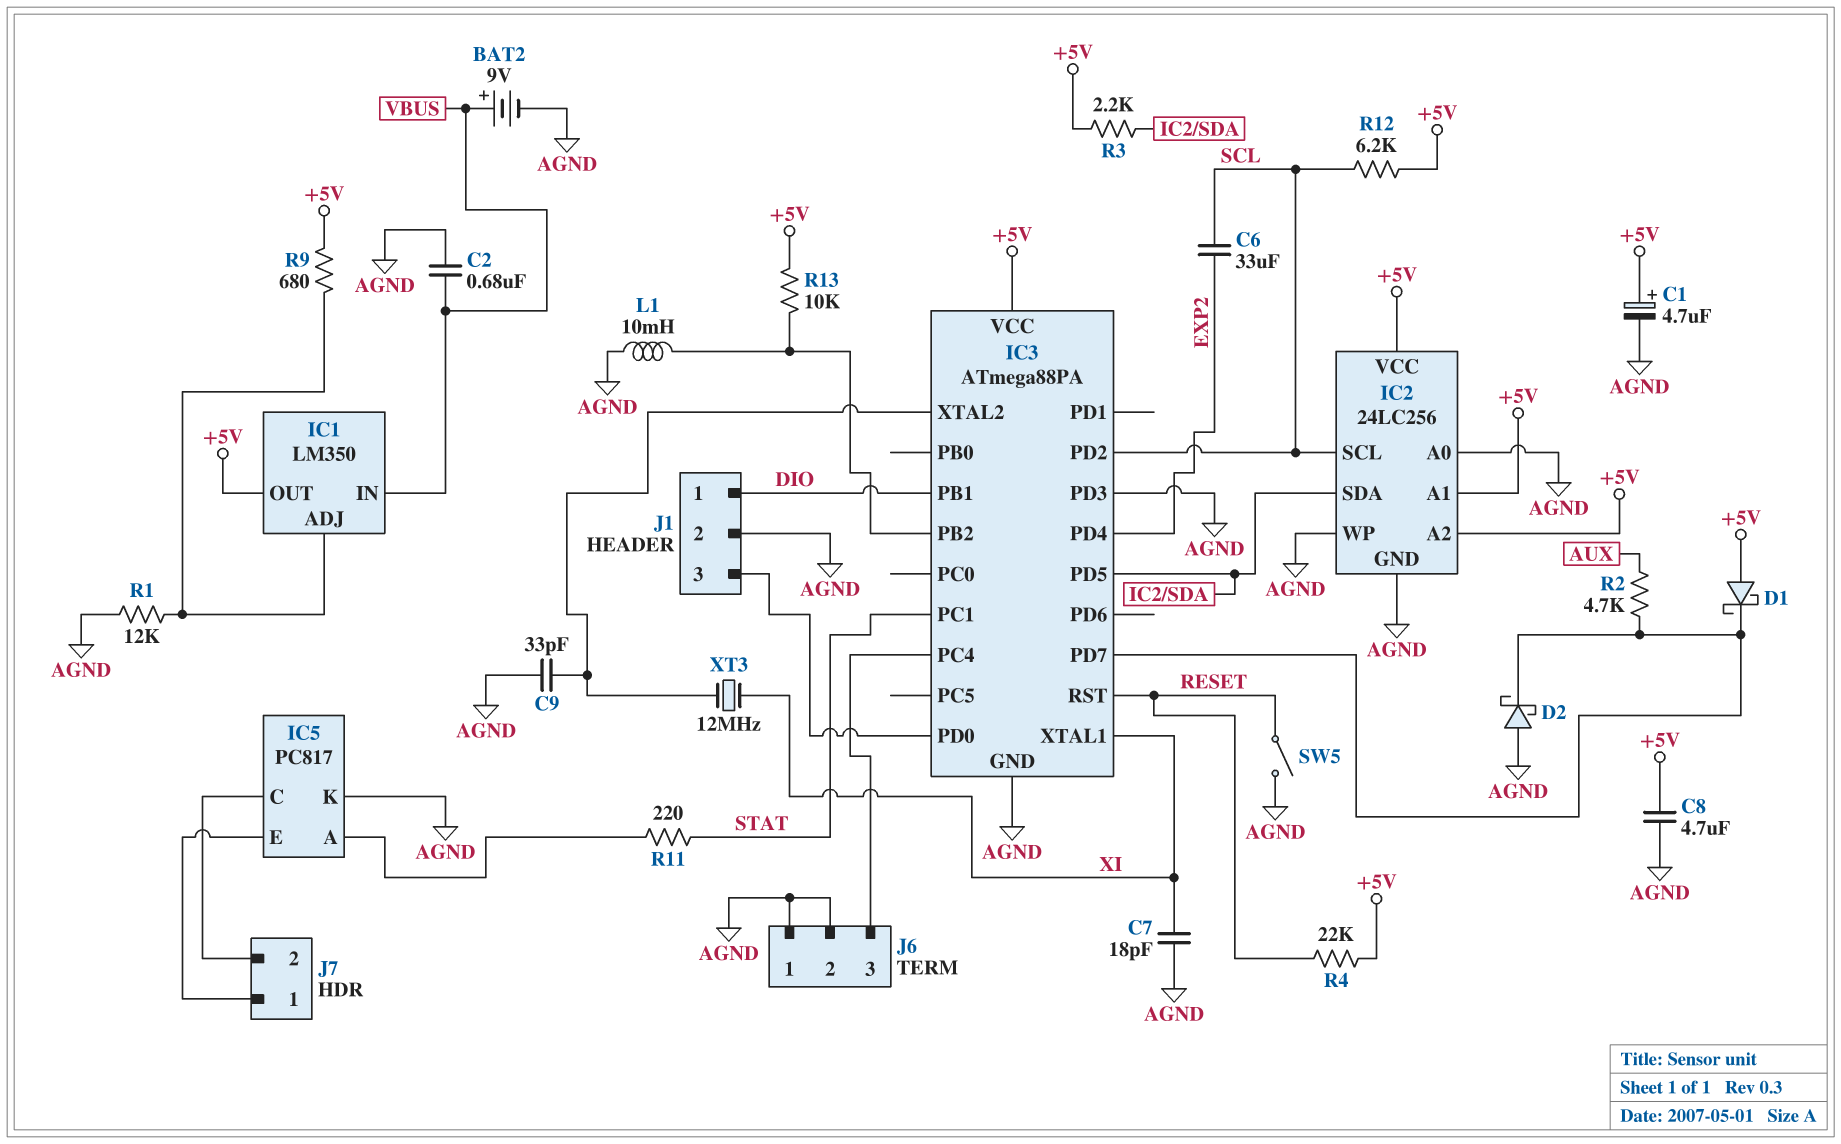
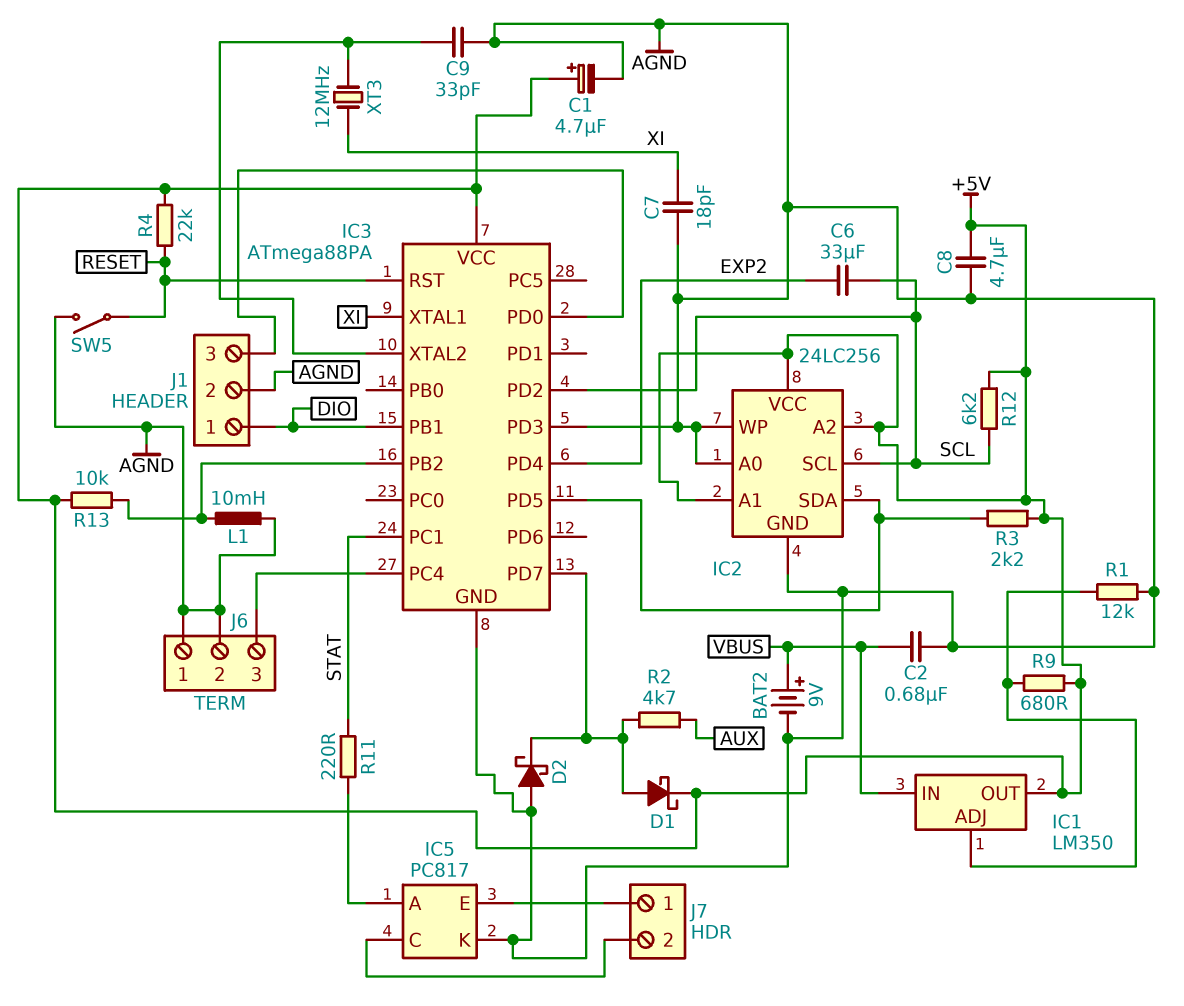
D1: schottky (A +5V, K IC3/PD7) -> schottky (A IC3/PD7, K +5V)

